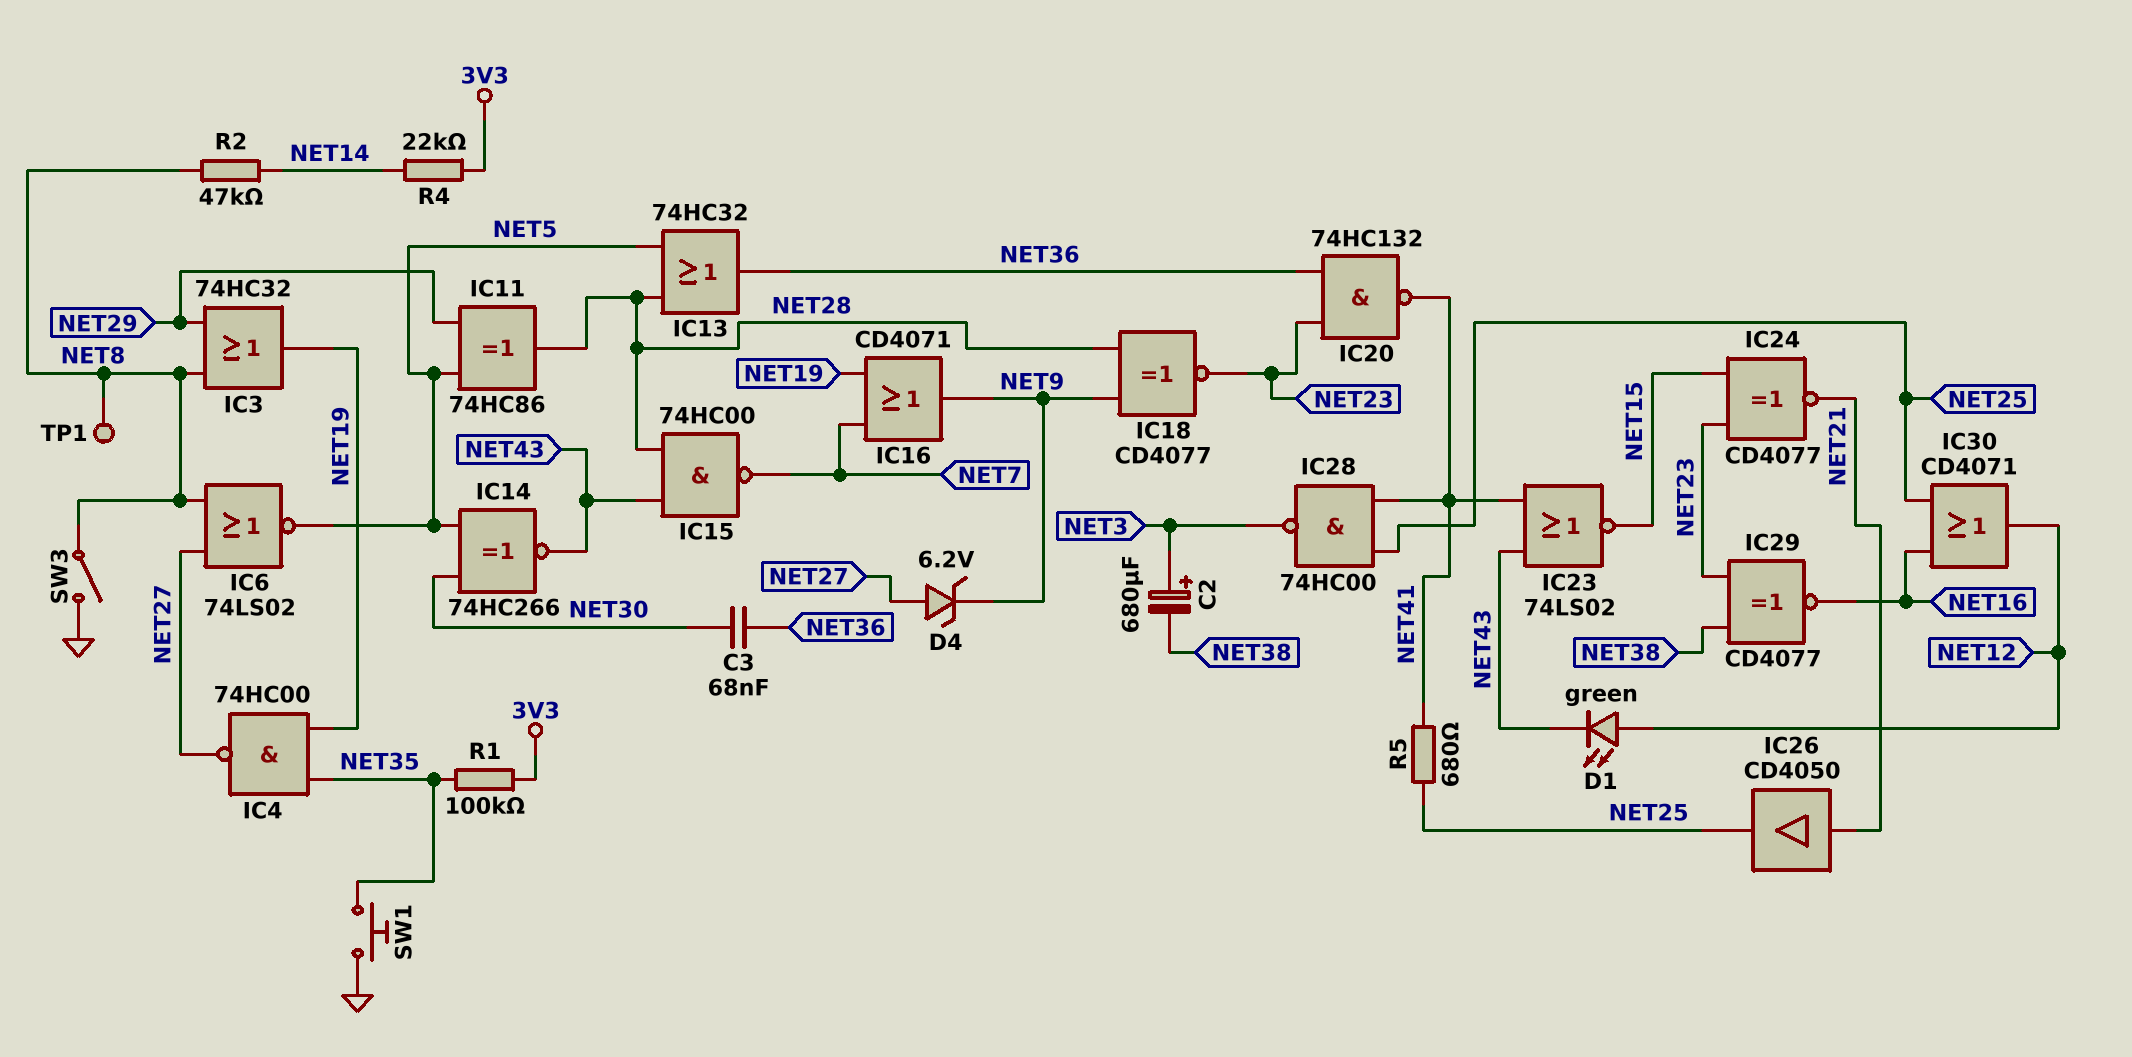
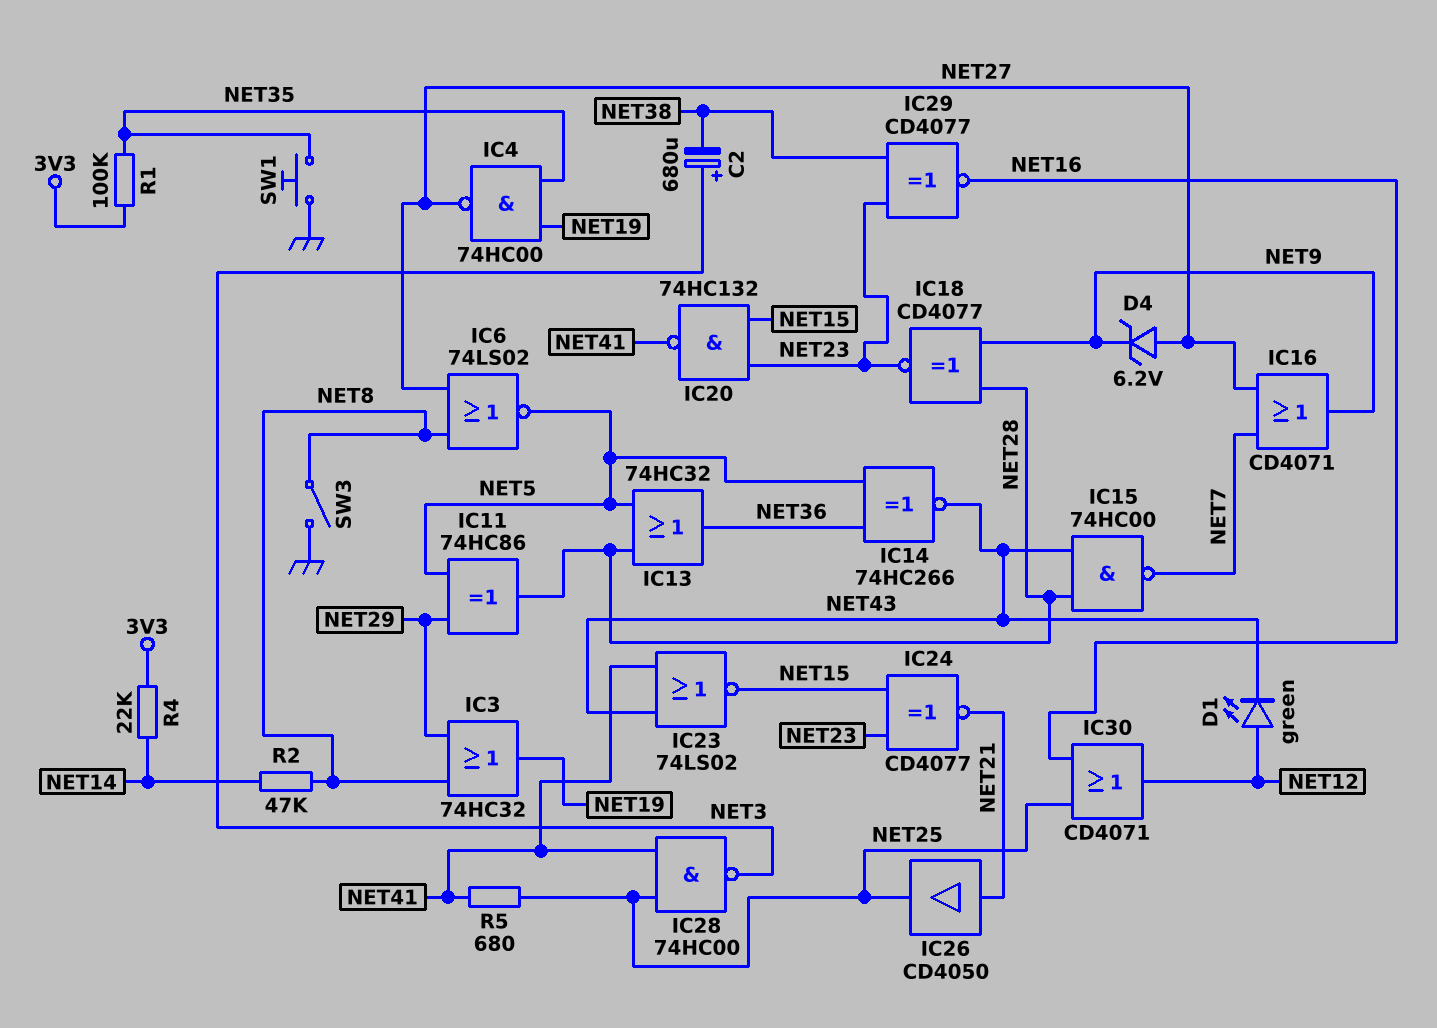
C3: 68nF (NET30, NET36) -> none
IC14: XNOR 74HC266 (in NET5, in NET30, out NET43) -> XNOR 74HC266 (in NET5, in NET36, out NET43)
IC16: OR CD4071 (in NET7, in NET19, out NET9) -> OR CD4071 (in NET7, in NET27, out NET9)
IC20: NAND 74HC132 (in NET23, in NET36, out NET41) -> NAND 74HC132 (in NET15, in NET23, out NET41)
TP1: test point (NET8) -> none

